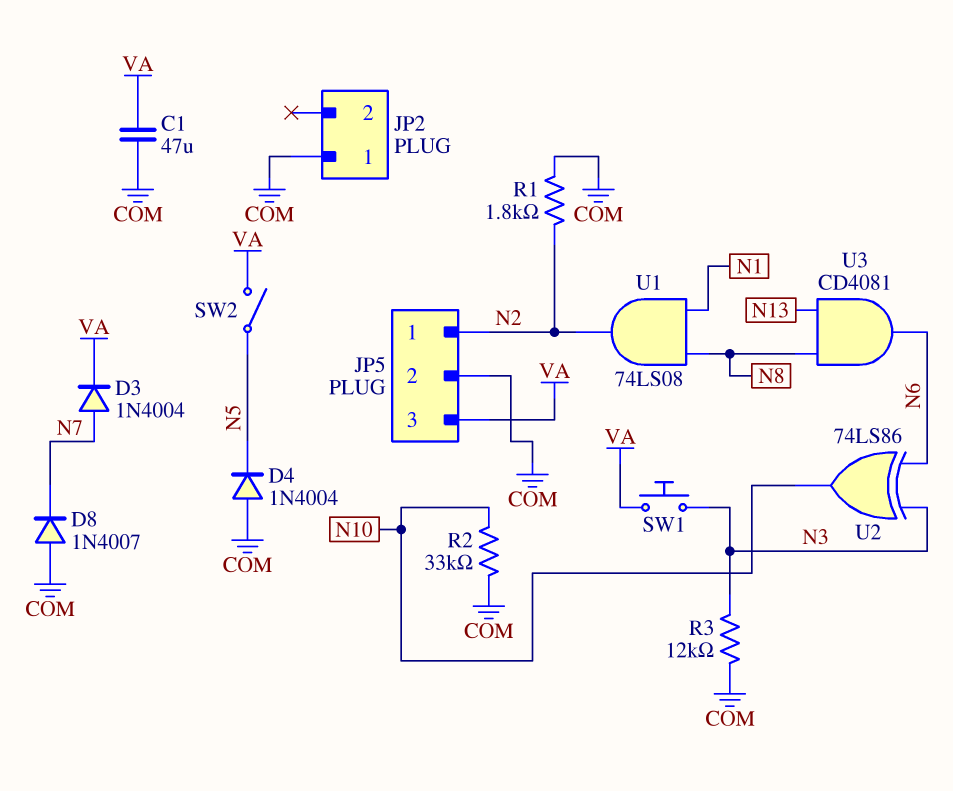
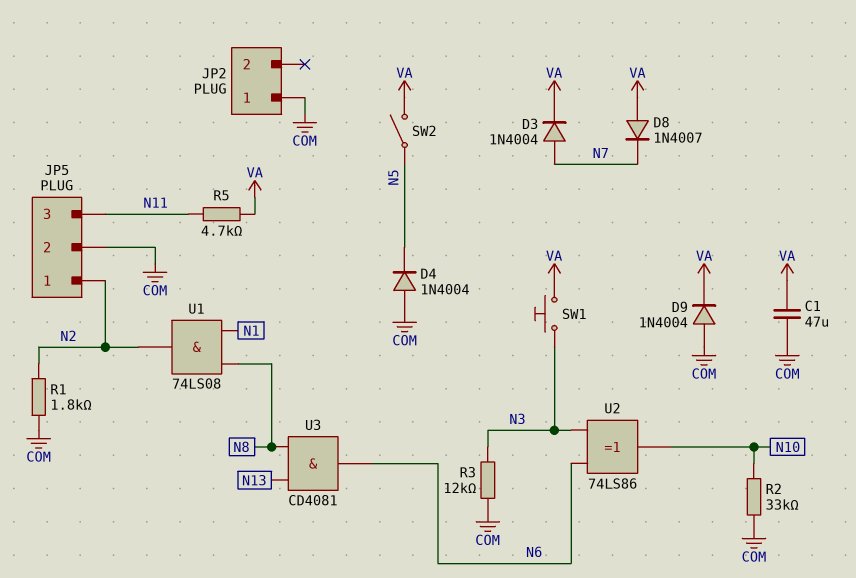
D8: diode 1N4007 (A COM, K N7) -> diode 1N4007 (A VA, K N7)
D9: none -> diode 1N4004 (A COM, K VA)
JP5 pin 3: VA -> N11
R5: none -> 4.7k (N11, VA)

